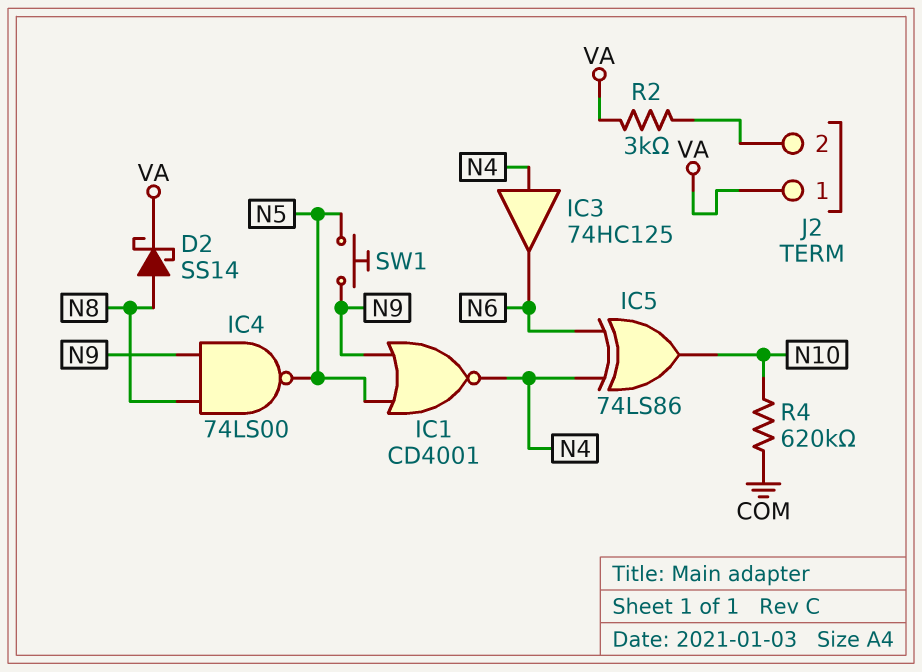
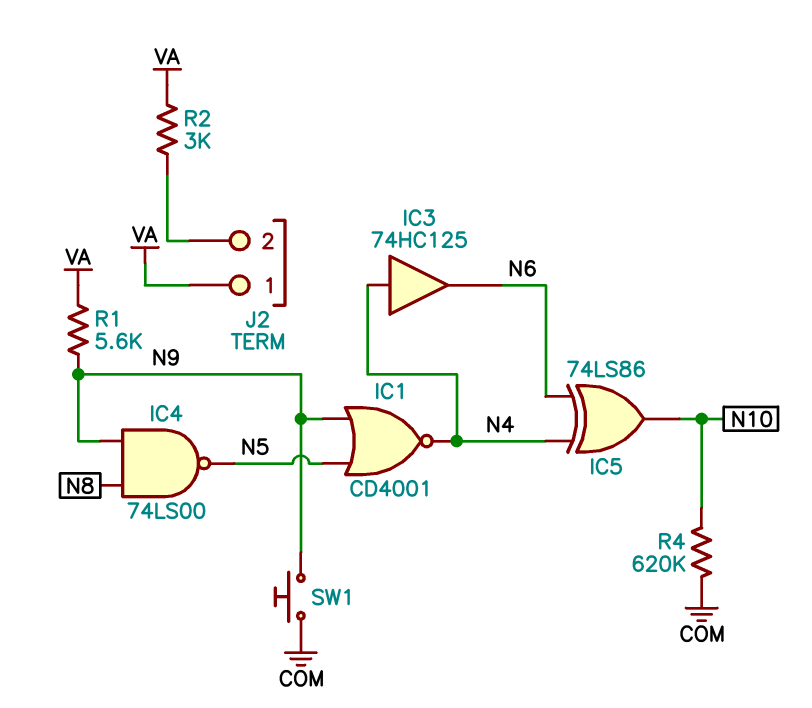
D2: schottky SS14 (A N8, K VA) -> none
R1: none -> 5.6k (N9, VA)
SW1: button (N5, N9) -> button (COM, N9)

